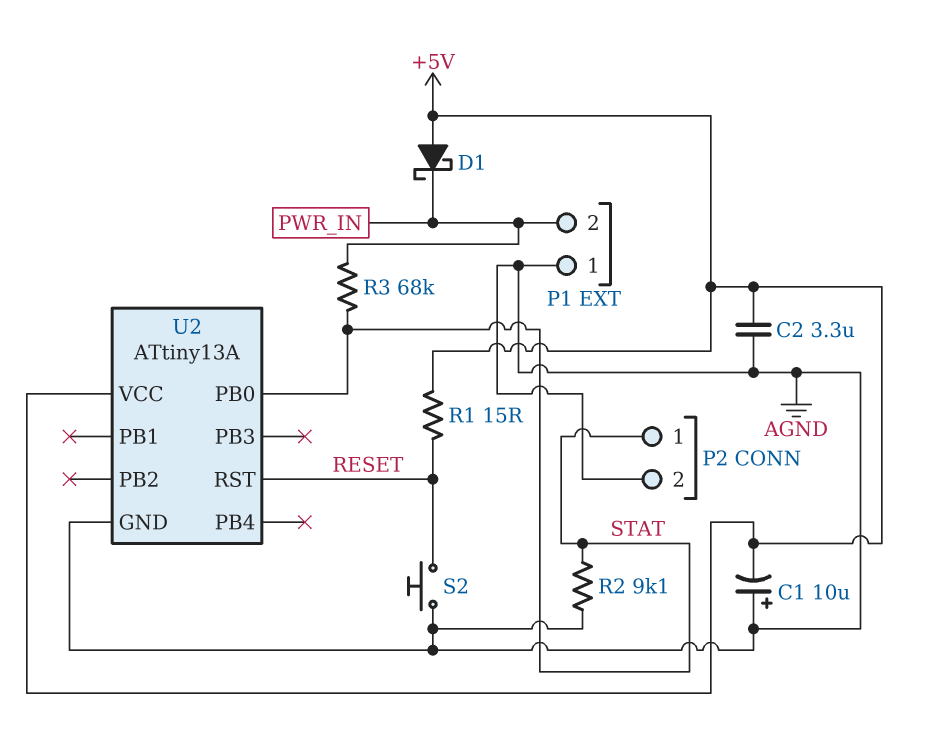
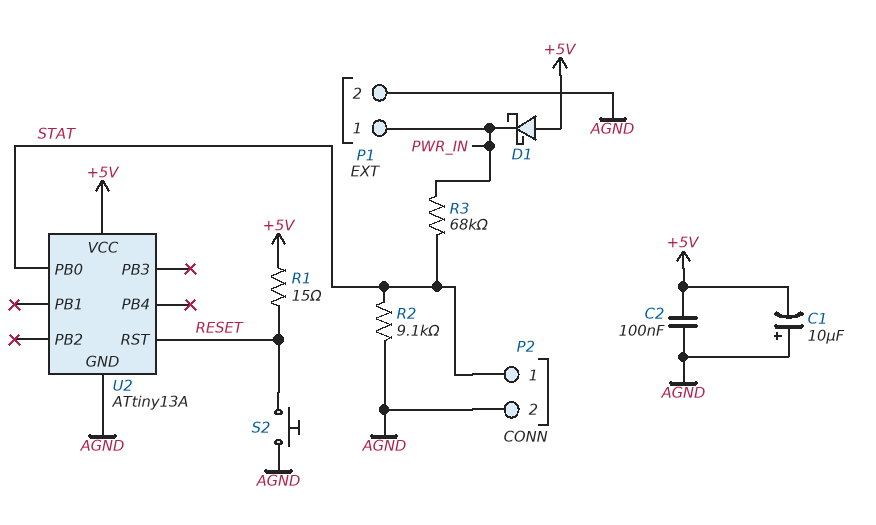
C2: 3.3uF (+5V, AGND) -> 100nF (+5V, AGND)
P1 pin 1: AGND -> PWR_IN
P1 pin 2: PWR_IN -> AGND

